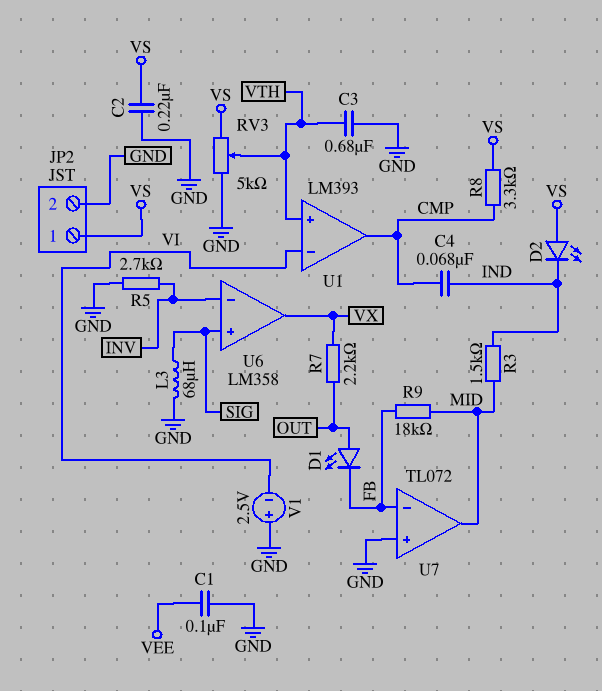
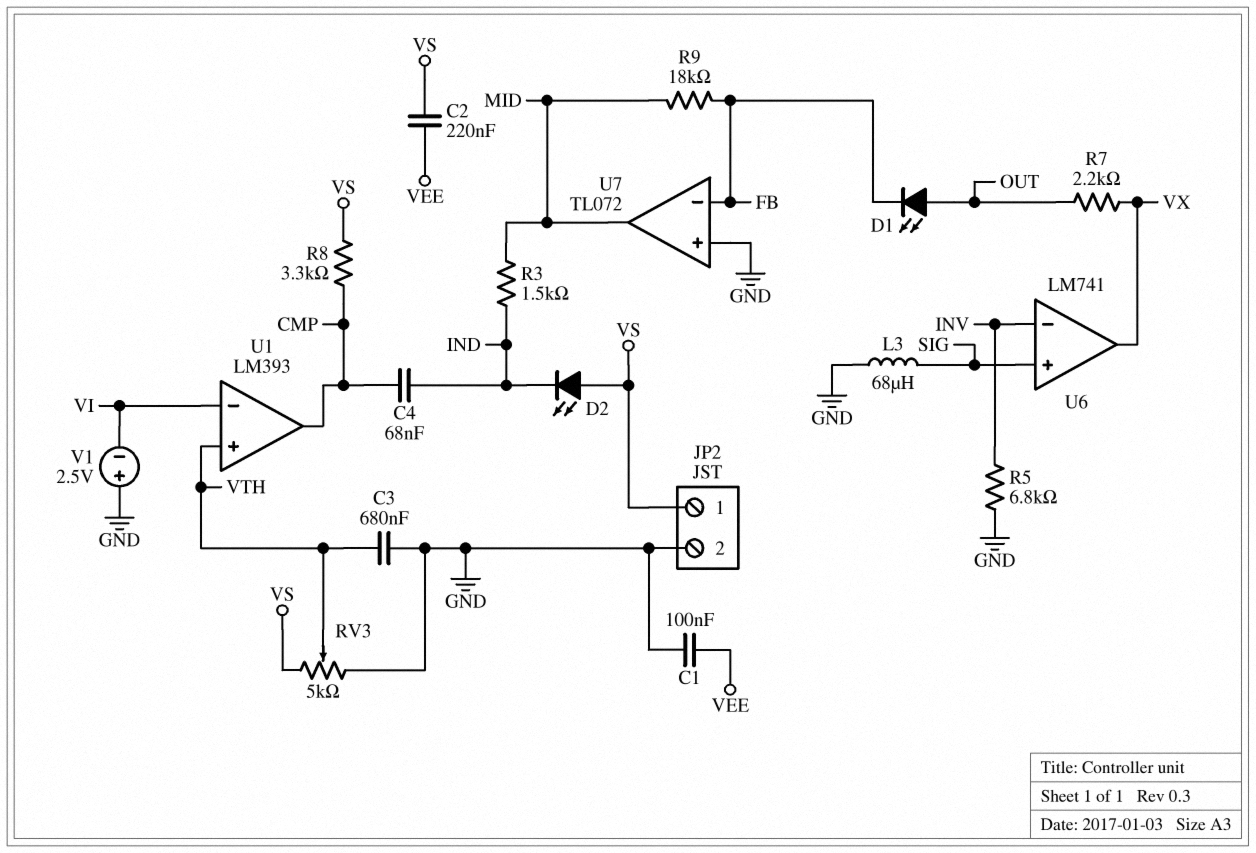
C2: 220nF (GND, VS) -> 220nF (VEE, VS)
R5: 2.7k (GND, INV) -> 6.8k (GND, INV)
U6: LM358 -> LM741

